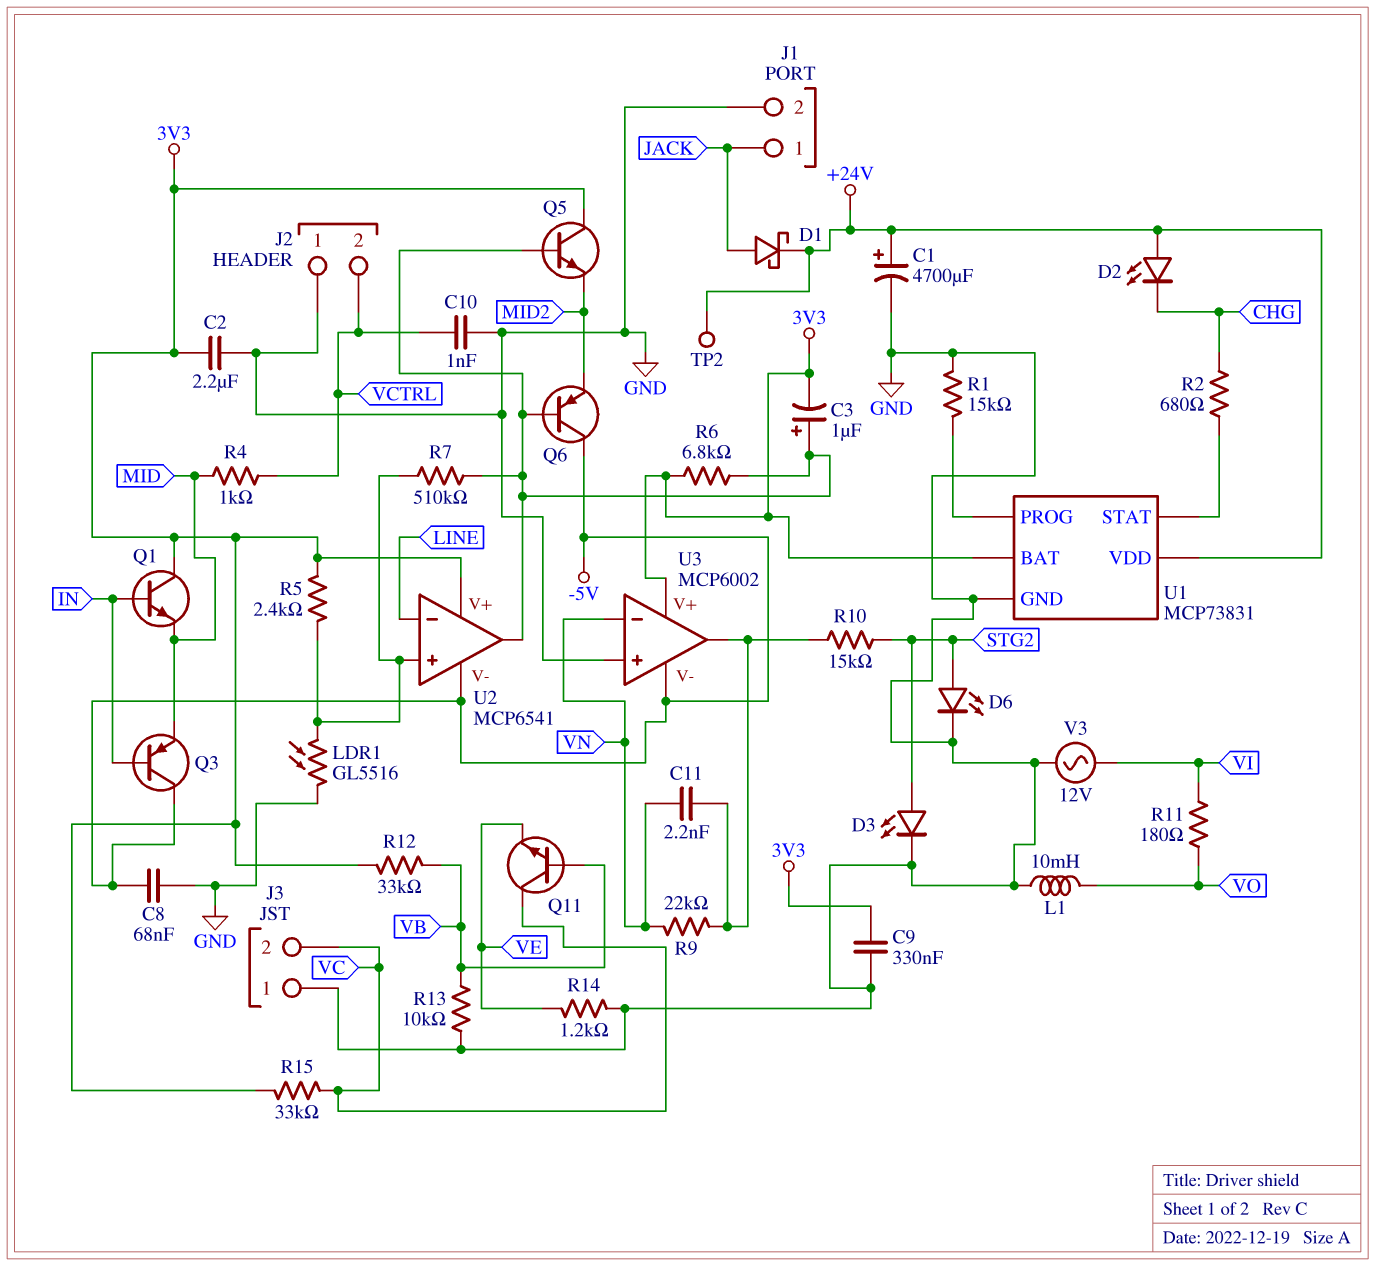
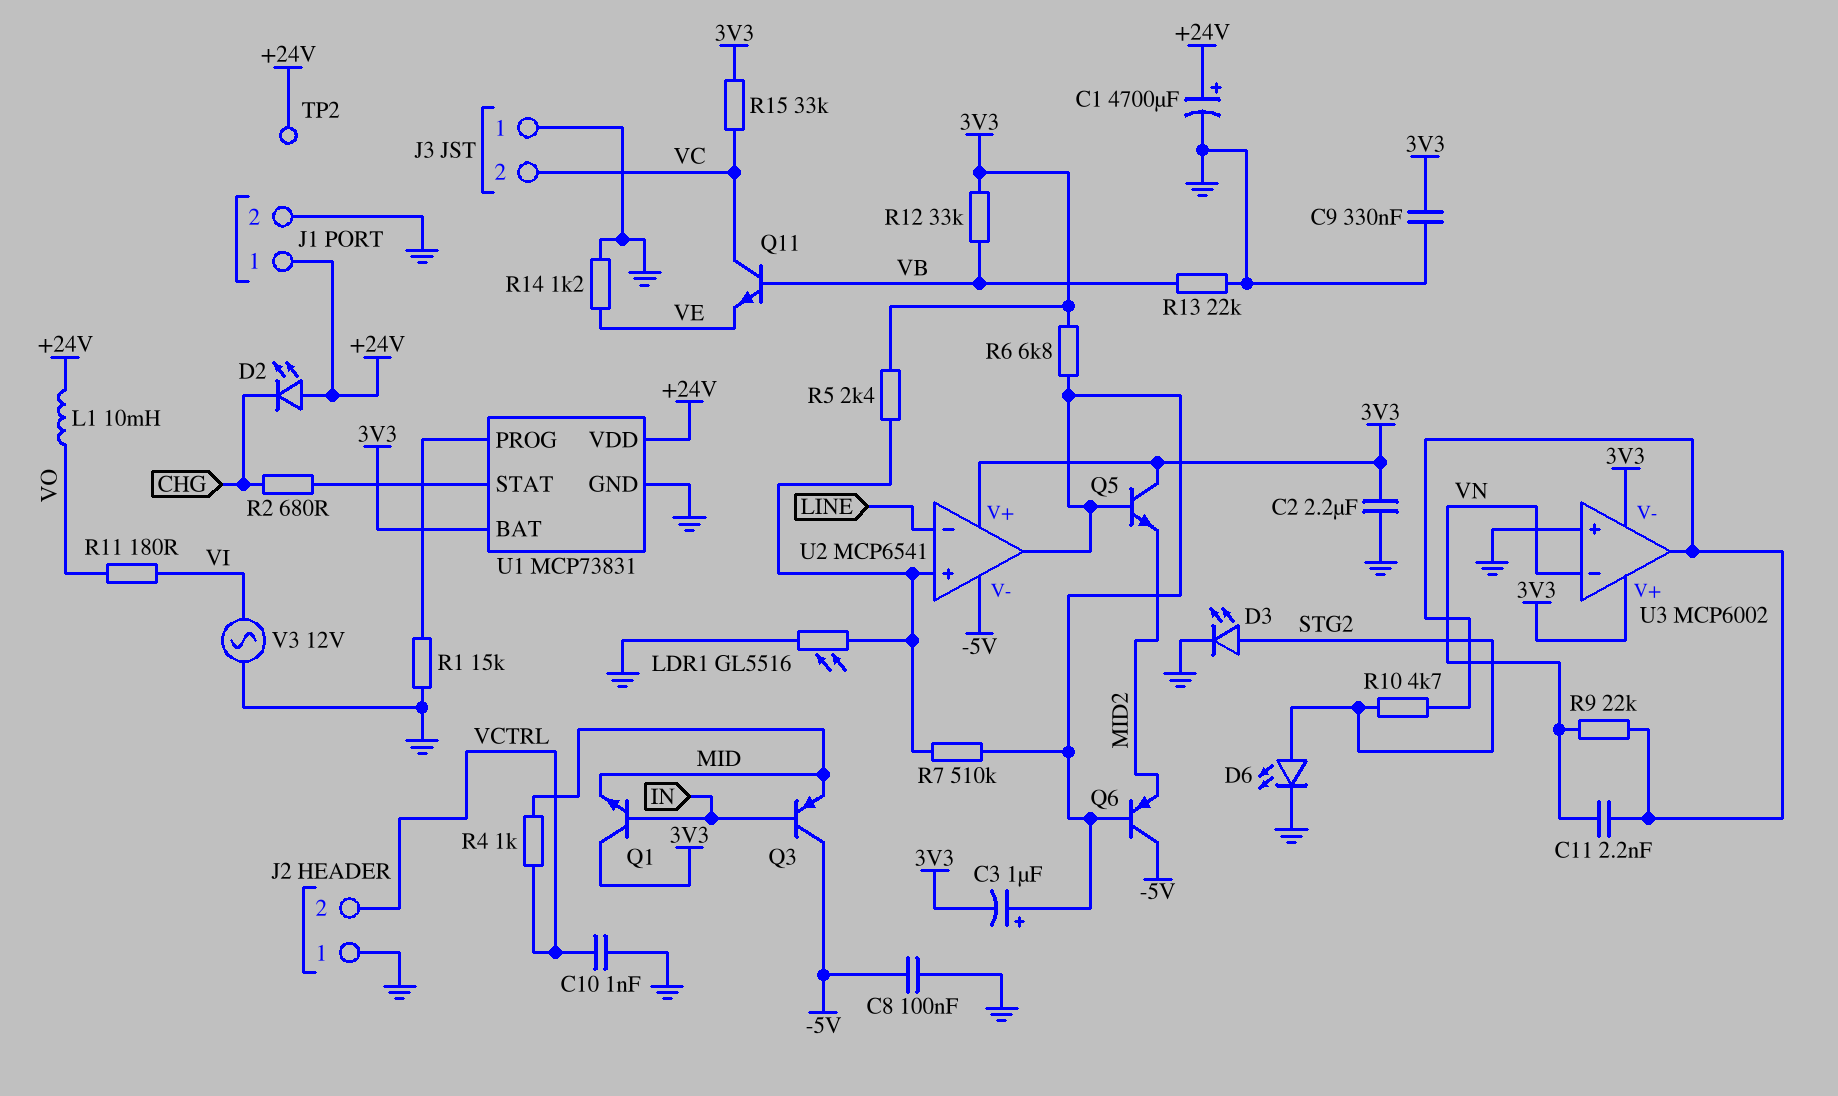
C8: 68nF (-5V, GND) -> 100nF (-5V, GND)
D1: schottky (A JACK, K +24V) -> none
J1 pin 1: JACK -> +24V
L1: 10mH (GND, VO) -> 10mH (+24V, VO)
R10: 15k (STG2, U3/out) -> 4.7k (STG2, U3/out)
R13: 10k (GND, VB) -> 22k (GND, VB)
U3 pin V-: -5V -> 3V3

